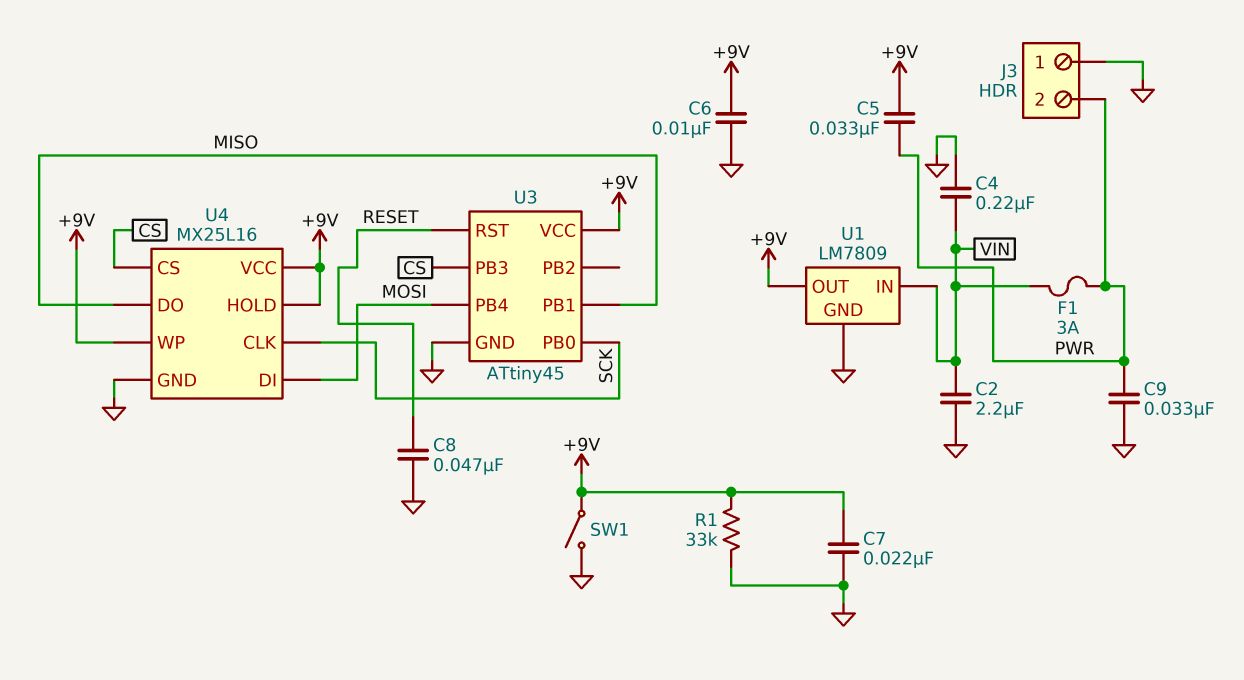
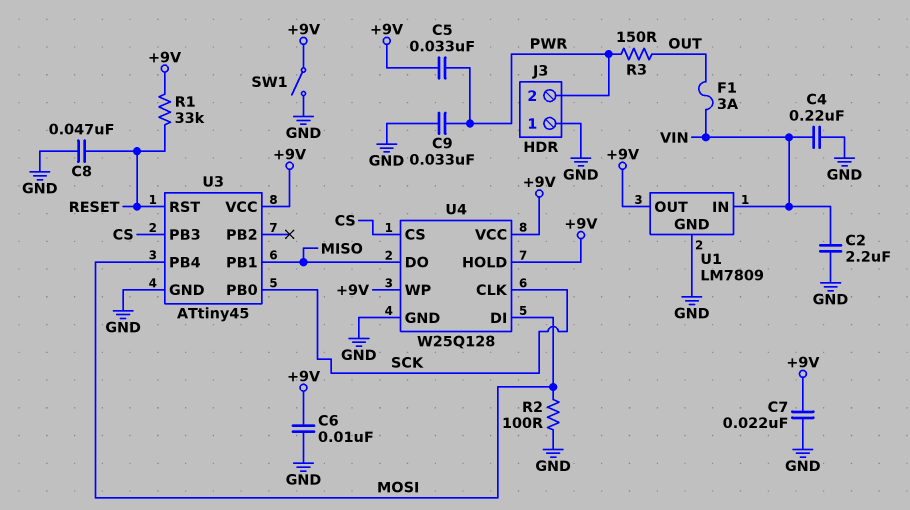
F1: 3A (PWR, VIN) -> 3A (OUT, VIN)
R1: 33k (+9V, GND) -> 33k (+9V, RESET)
R2: none -> 100 (GND, MOSI)
R3: none -> 150 (OUT, PWR)
U4: MX25L16 -> W25Q128

